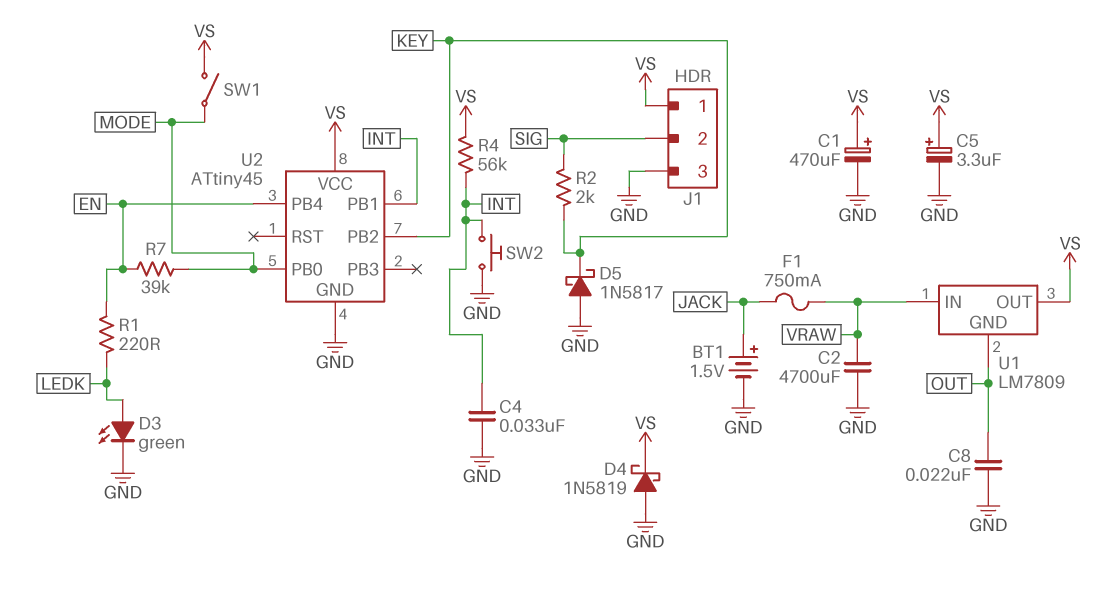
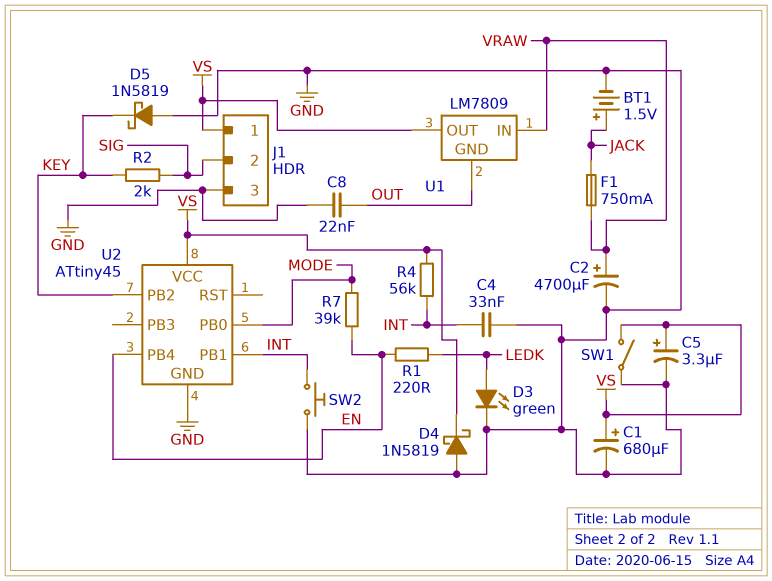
C1: 470uF (plus VS, minus GND) -> 680uF (plus VS, minus GND)
C2: 4700uF (GND, VRAW) -> 4700uF (plus VRAW, minus GND)
D5: schottky 1N5817 (A GND, K KEY) -> schottky 1N5819 (A GND, K KEY)
SW1: switch (MODE, VS) -> switch (GND, VS)

